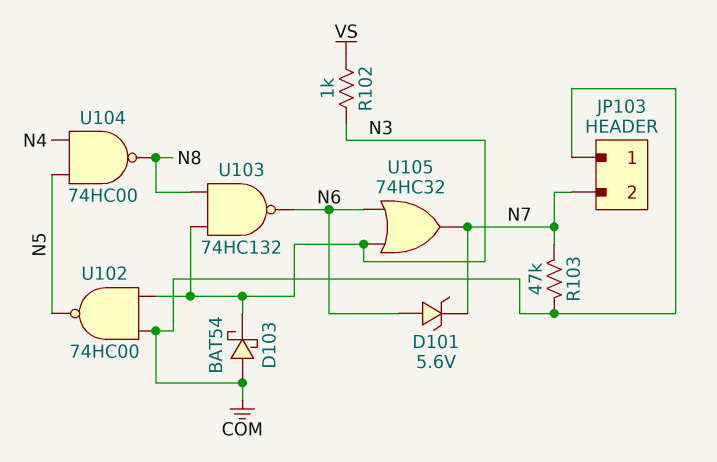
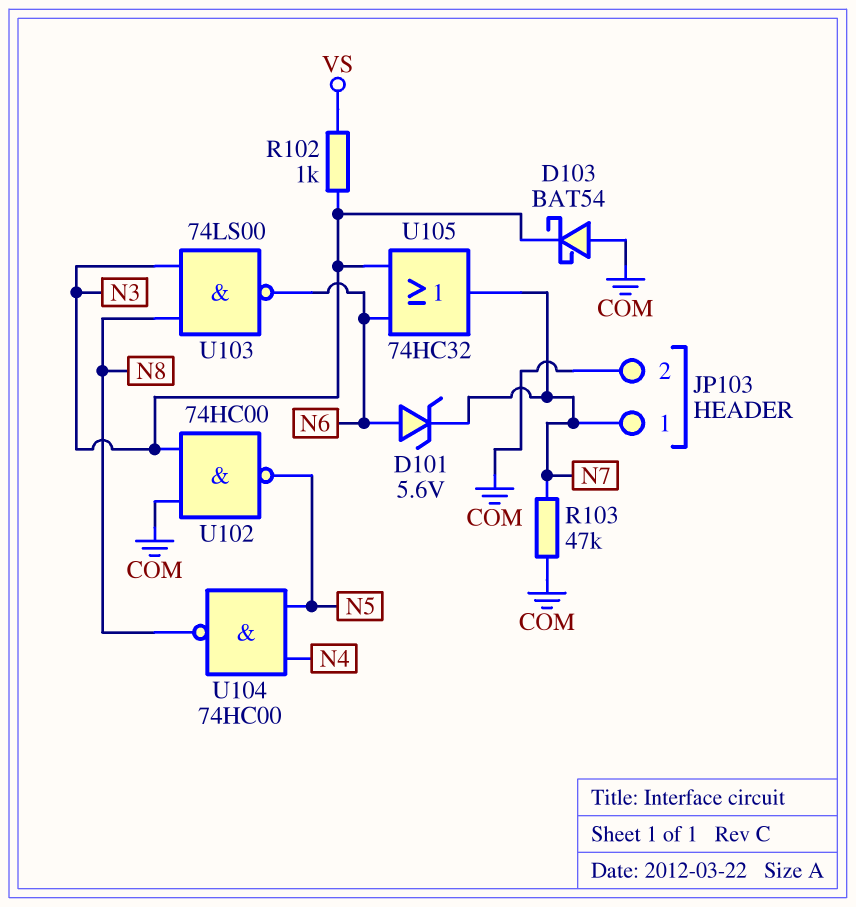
JP103 pin 1: COM -> N7
JP103 pin 2: N7 -> COM
U103: NAND 74HC132 (in N3, in N8, out N6) -> NAND 74LS00 (in N3, in N8, out N6)

